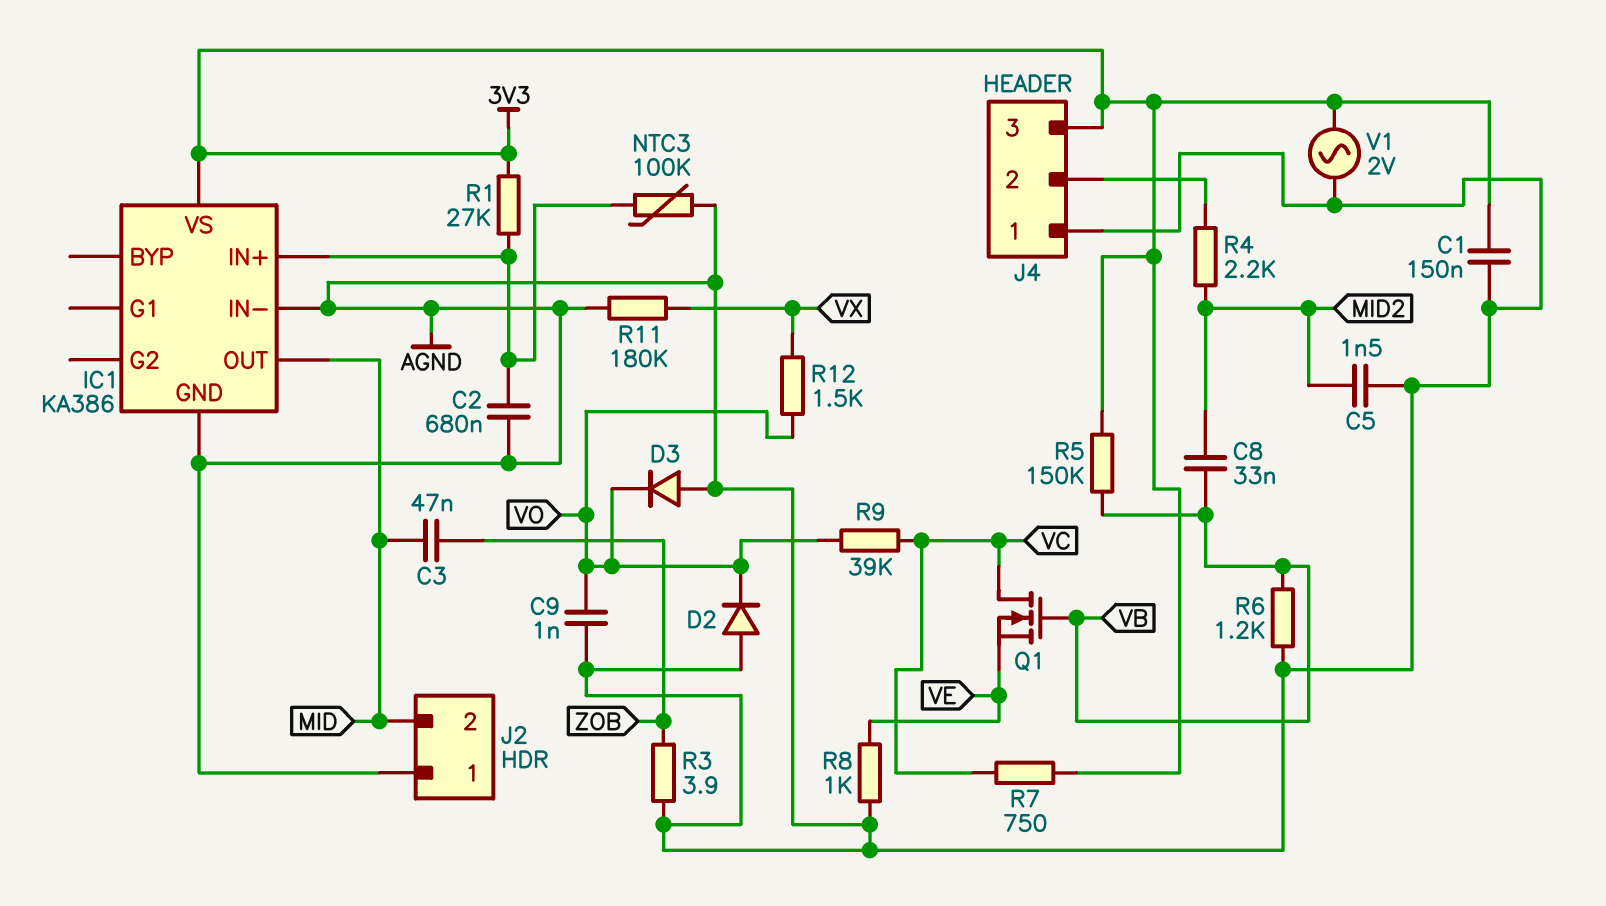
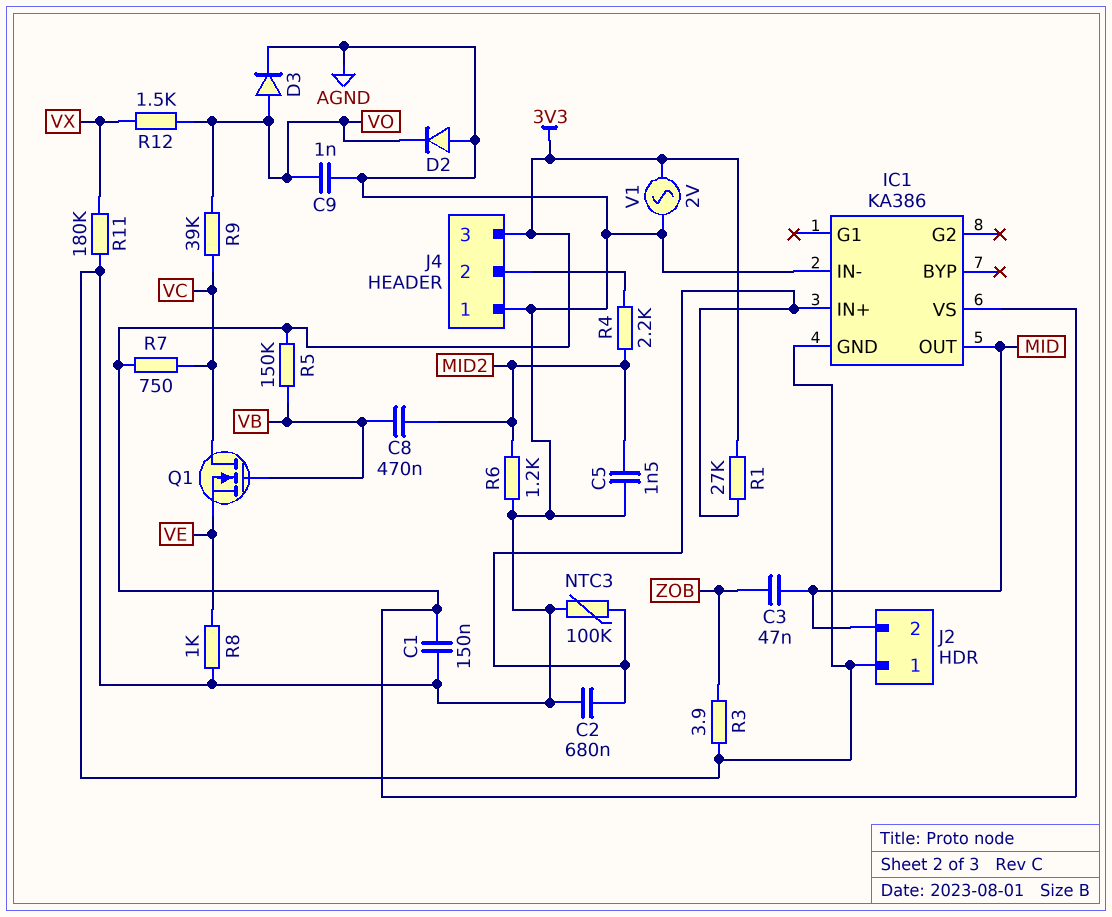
C8: 33nF (MID2, VB) -> 470nF (MID2, VB)
D3: diode (A AGND, K VO) -> diode (A VO, K AGND)
R6: 1.2k (AGND, VB) -> 1.2k (AGND, MID2)

